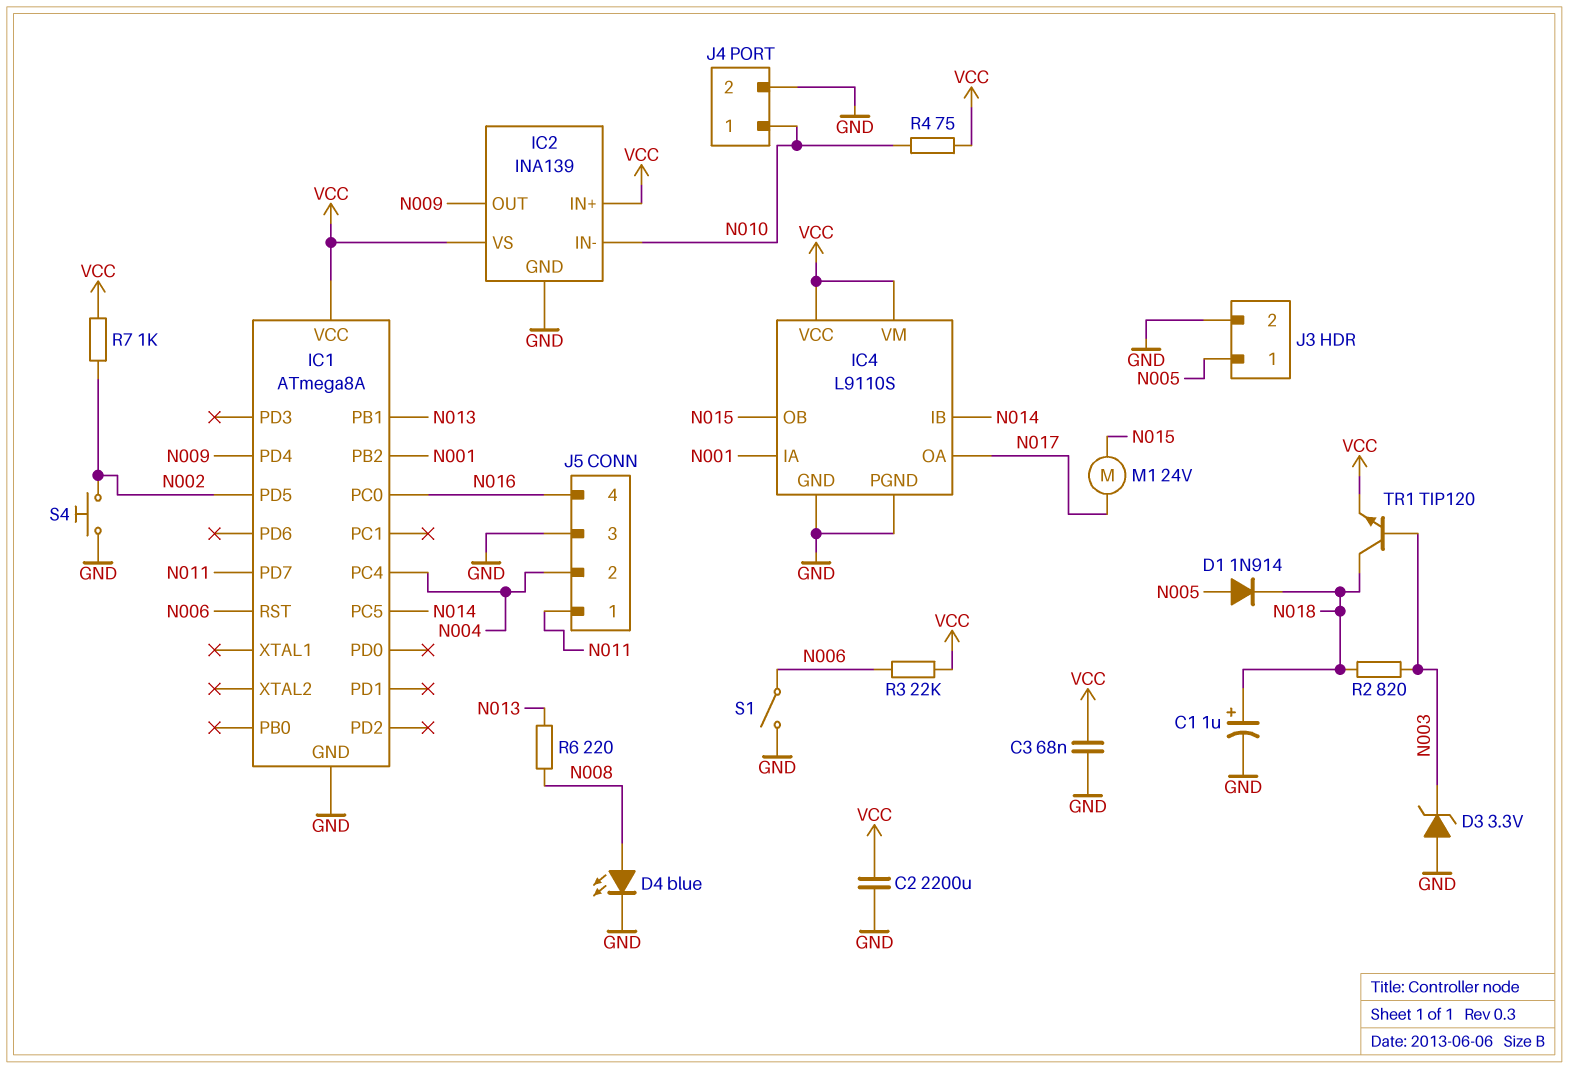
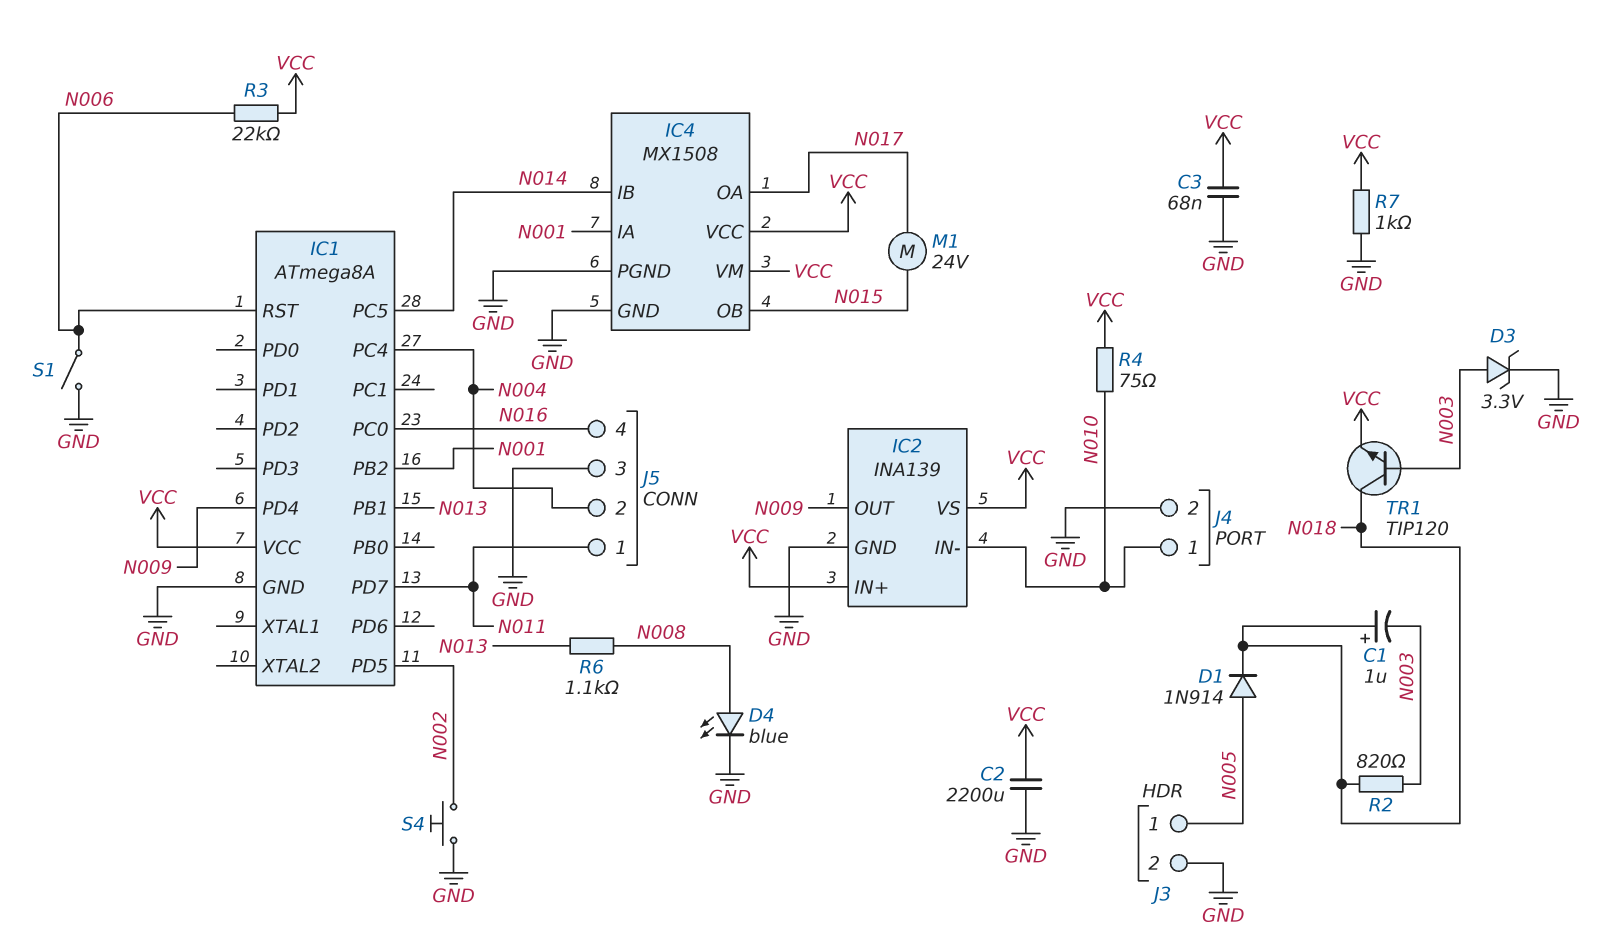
C1: 1uF (plus N018, minus GND) -> 1uF (plus N018, minus N003)
D3: zener 3.3V (A GND, K N003) -> zener 3.3V (A N003, K GND)
IC4: L9110S -> MX1508
R6: 220 (N008, N013) -> 1.1k (N008, N013)
R7: 1k (N002, VCC) -> 1k (GND, VCC)

